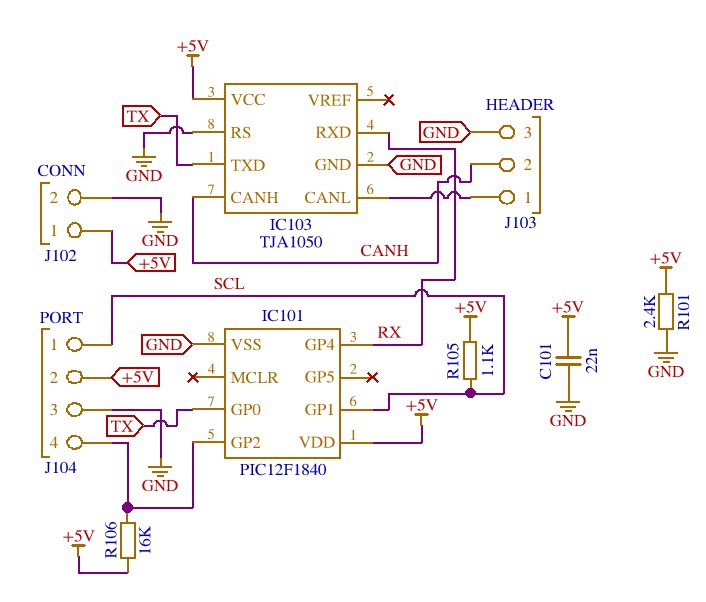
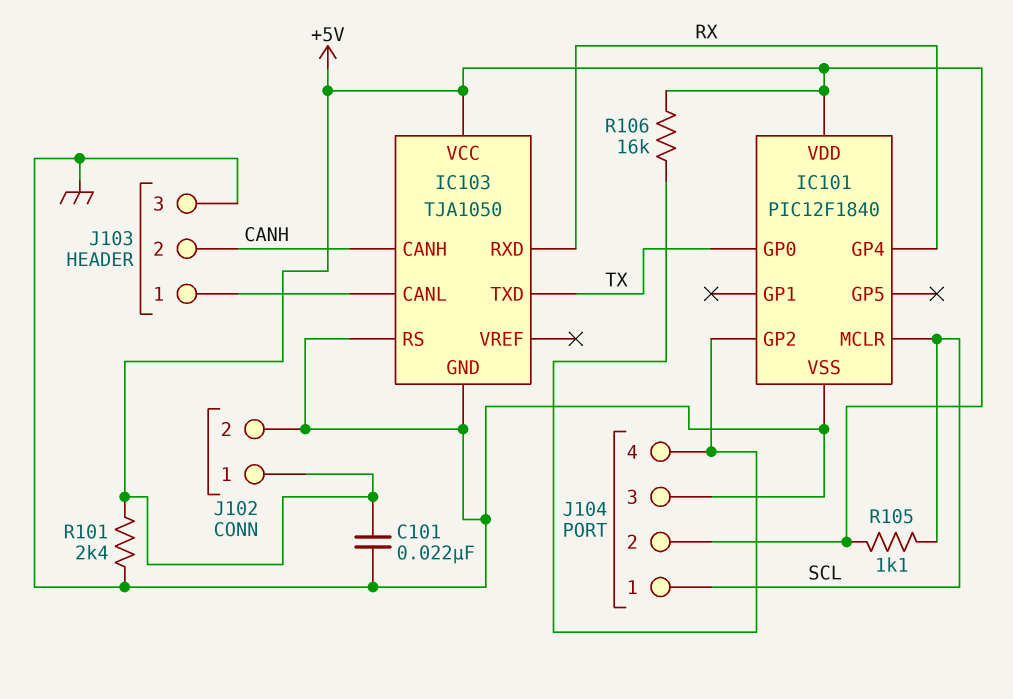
IC101 pin GP1: SCL -> none
IC101 pin MCLR: none -> SCL

